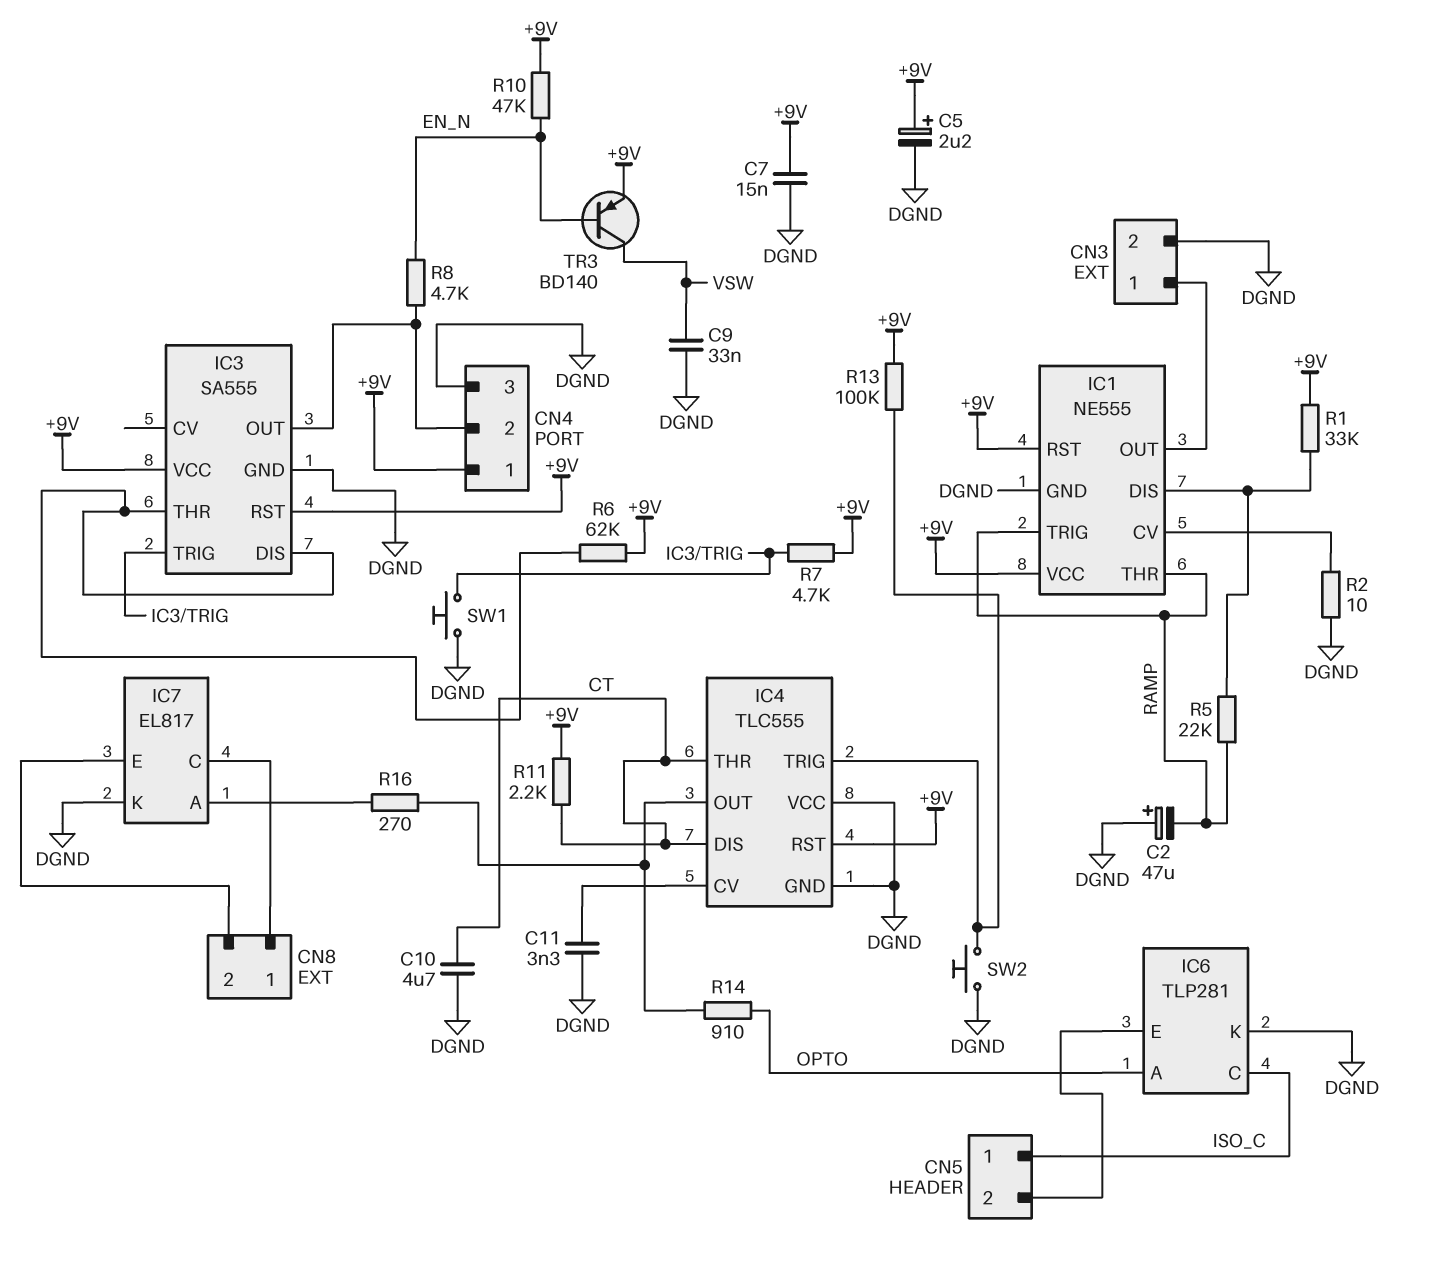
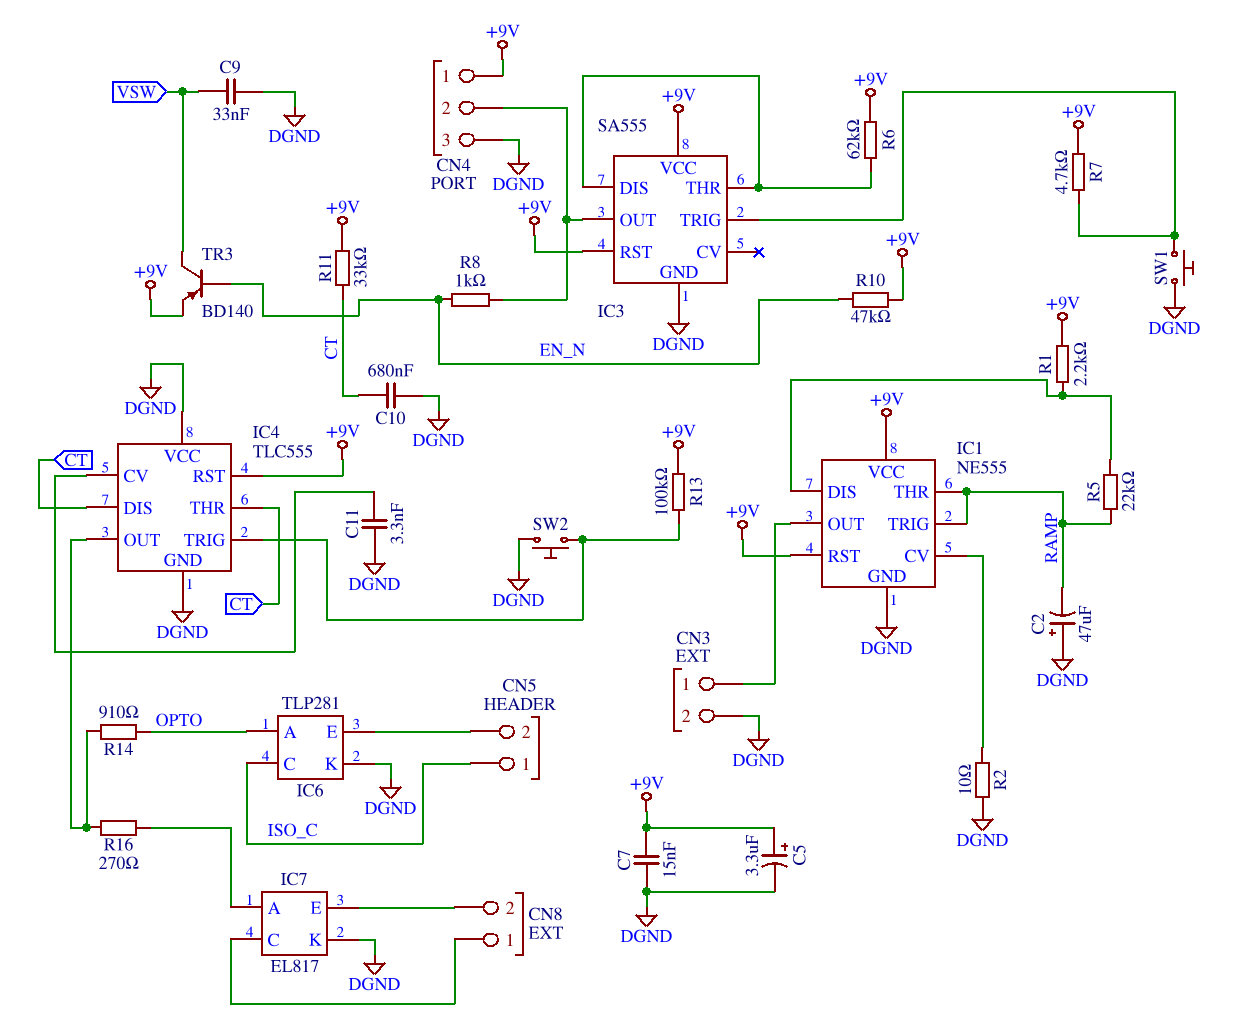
C5: 2.2uF (plus +9V, minus DGND) -> 3.3uF (plus +9V, minus DGND)
C10: 4.7uF (CT, DGND) -> 680nF (CT, DGND)
R1: 33k (+9V, IC1/DIS) -> 2.2k (+9V, IC1/DIS)
R8: 4.7k (CN4/2, EN_N) -> 1k (CN4/2, EN_N)
R11: 2.2k (+9V, CT) -> 33k (+9V, CT)

